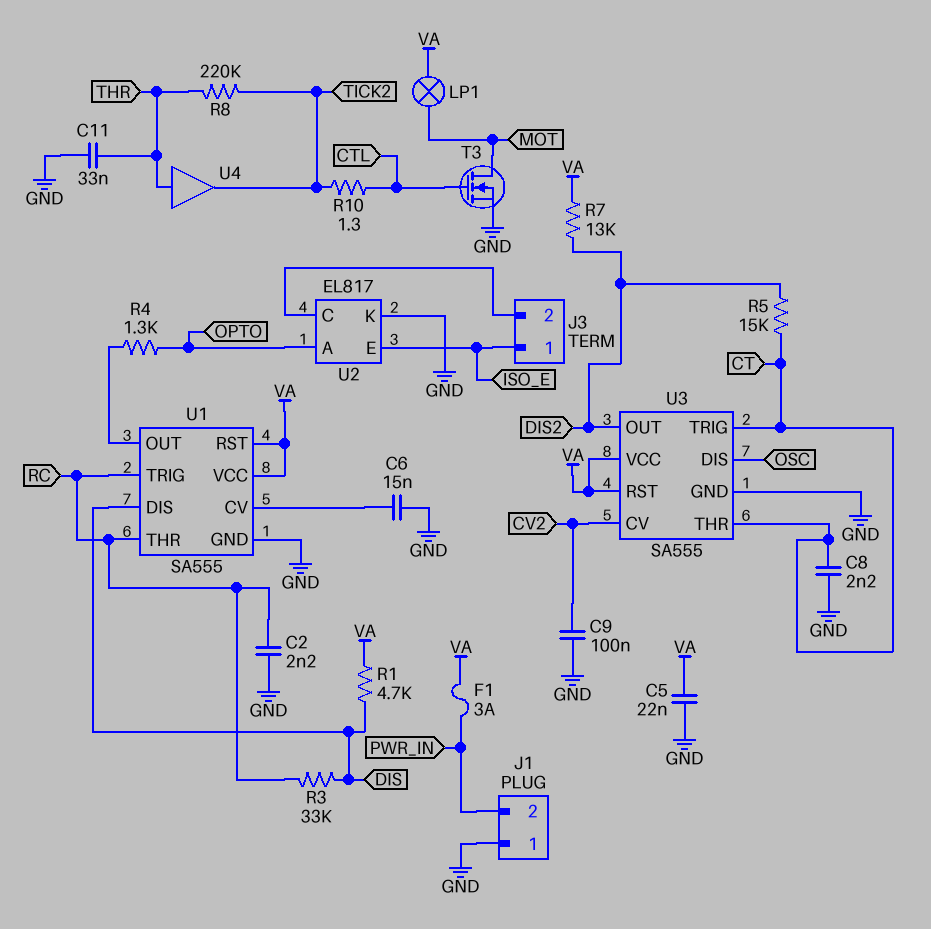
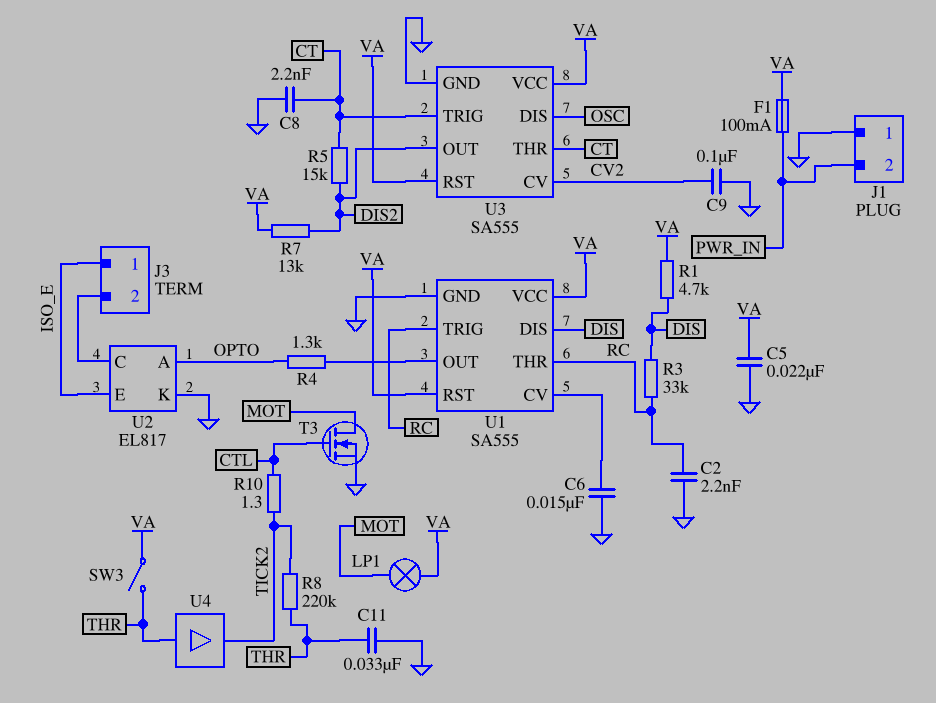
F1: 3A (PWR_IN, VA) -> 100mA (PWR_IN, VA)
SW3: none -> switch (THR, VA)

